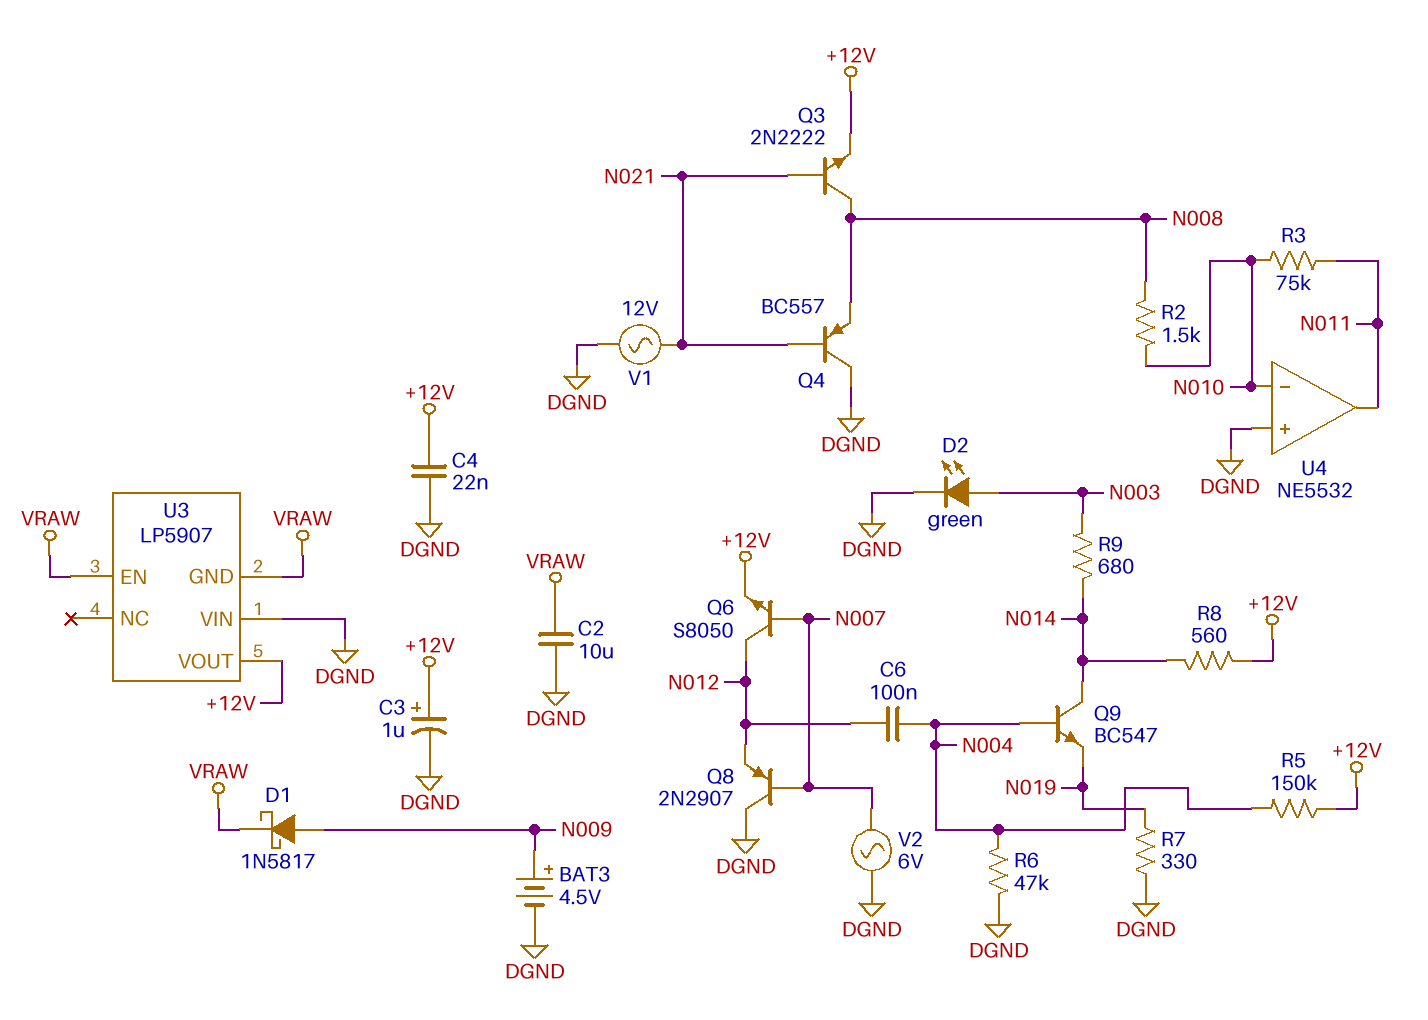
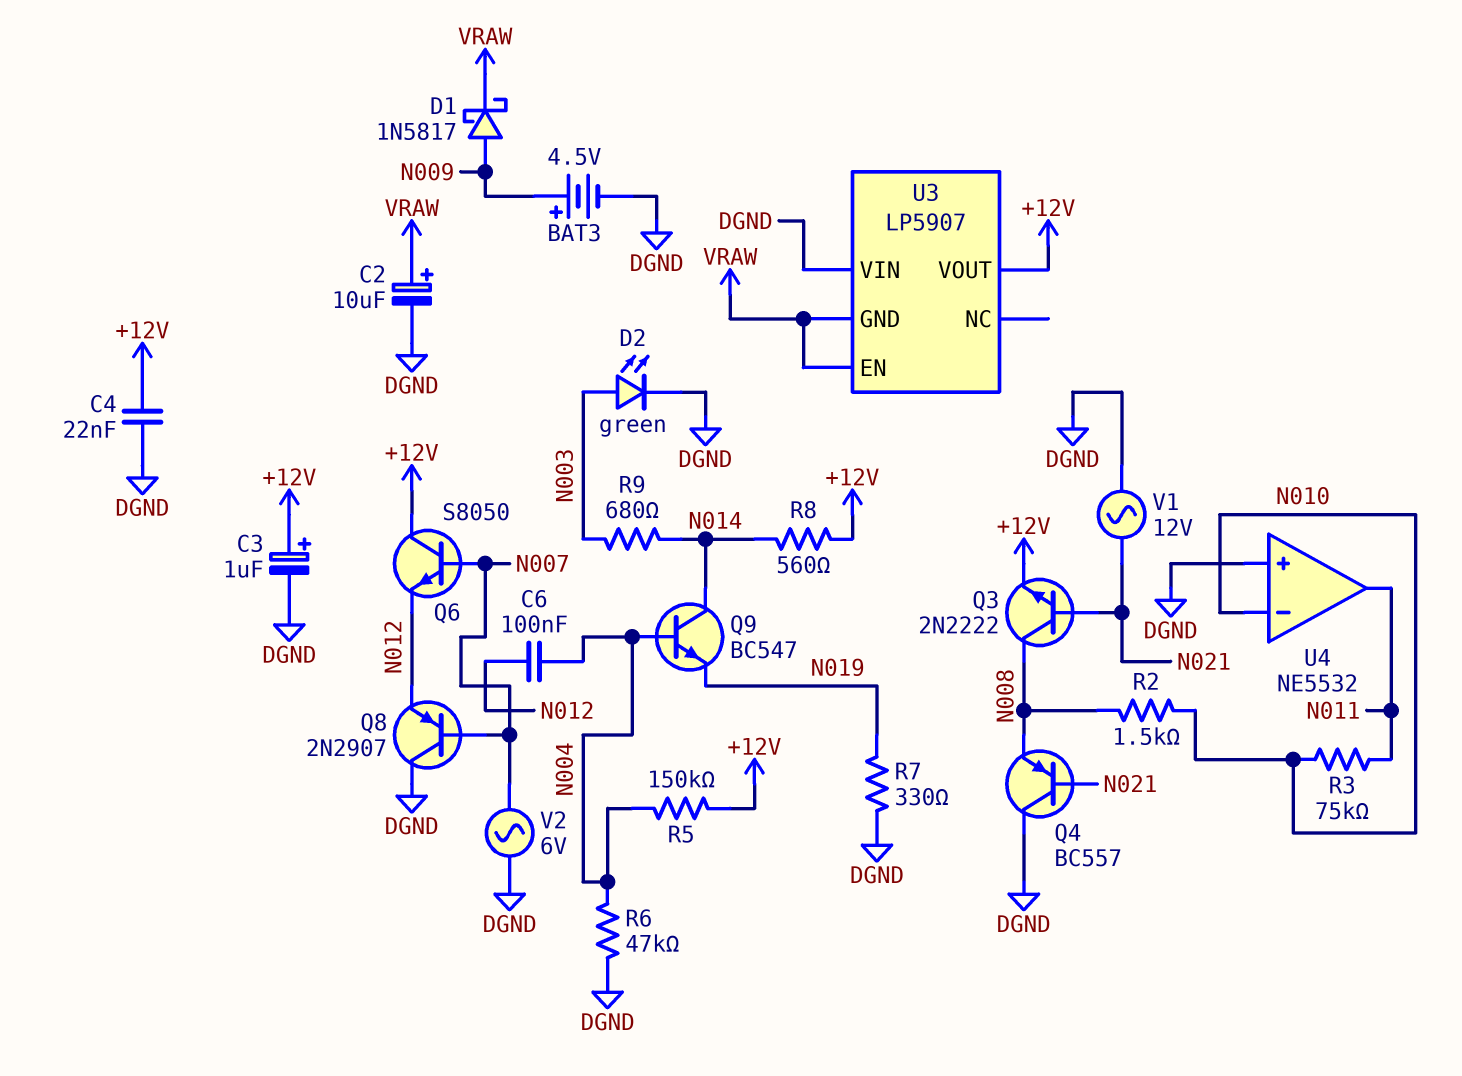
C2: 10uF (DGND, VRAW) -> 10uF (plus VRAW, minus DGND)
Q6: NPN S8050 (B N007, C N012, E +12V) -> NPN S8050 (B N007, C +12V, E N012)

